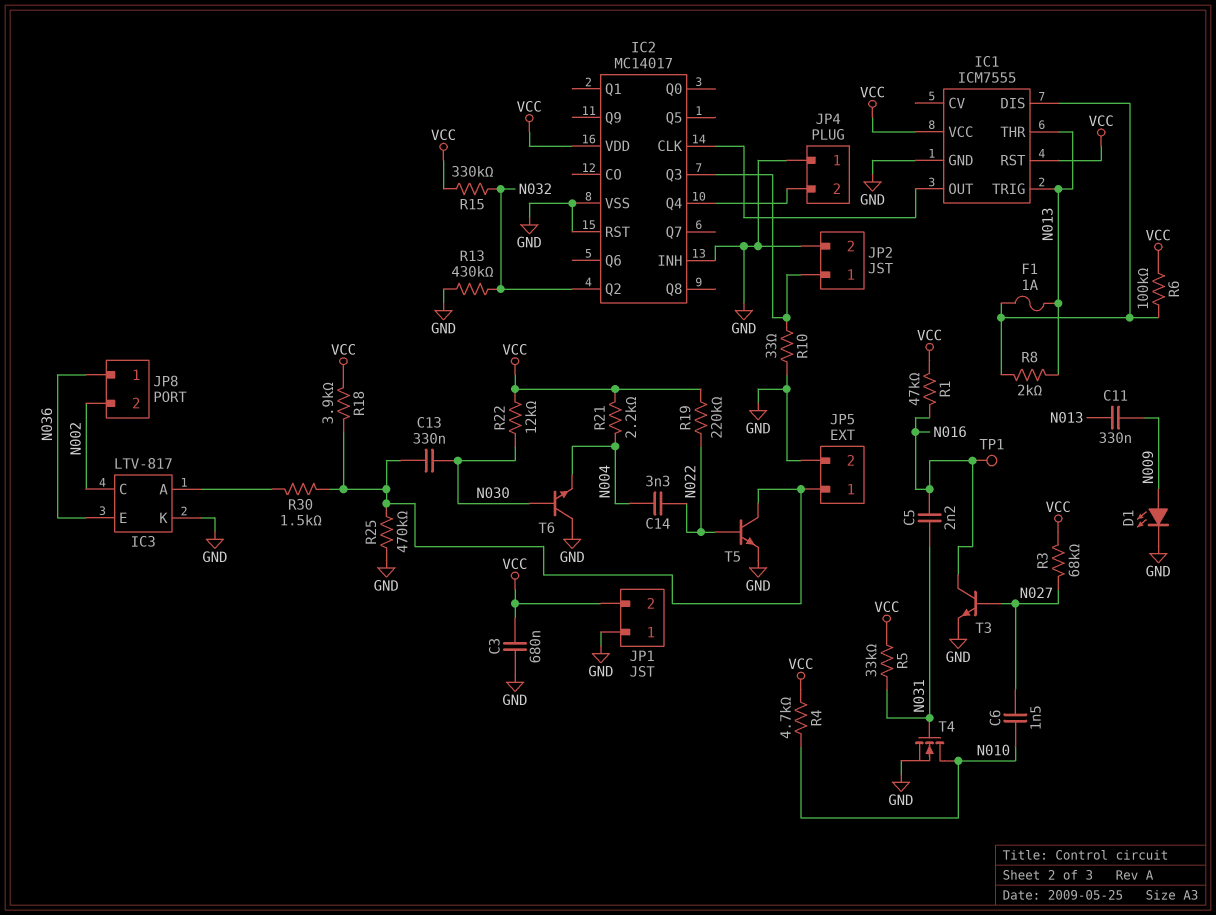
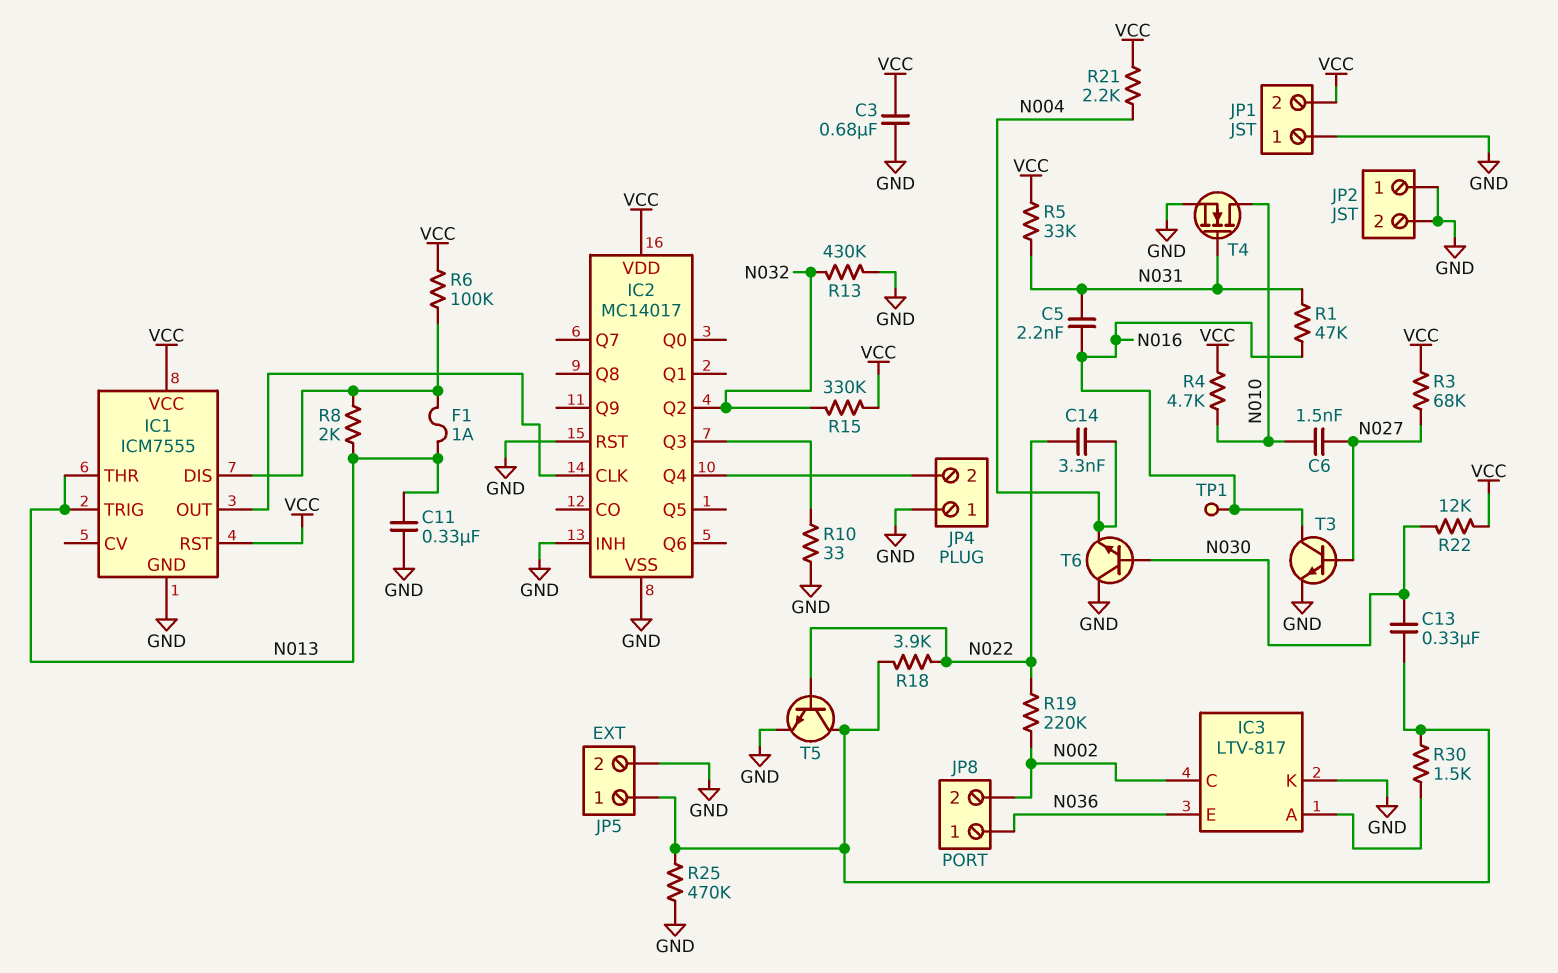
C11: 330nF (N009, N013) -> 330nF (GND, N013)
D1: LED (A N009, K GND) -> none
JP2 pin 1: IC2/Q3 -> GND
R1: 47k (N016, VCC) -> 47k (N016, N031)
R18: 3.9k (JP5/1, VCC) -> 3.9k (JP5/1, N022)
R19: 220k (N022, VCC) -> 220k (N002, N022)

